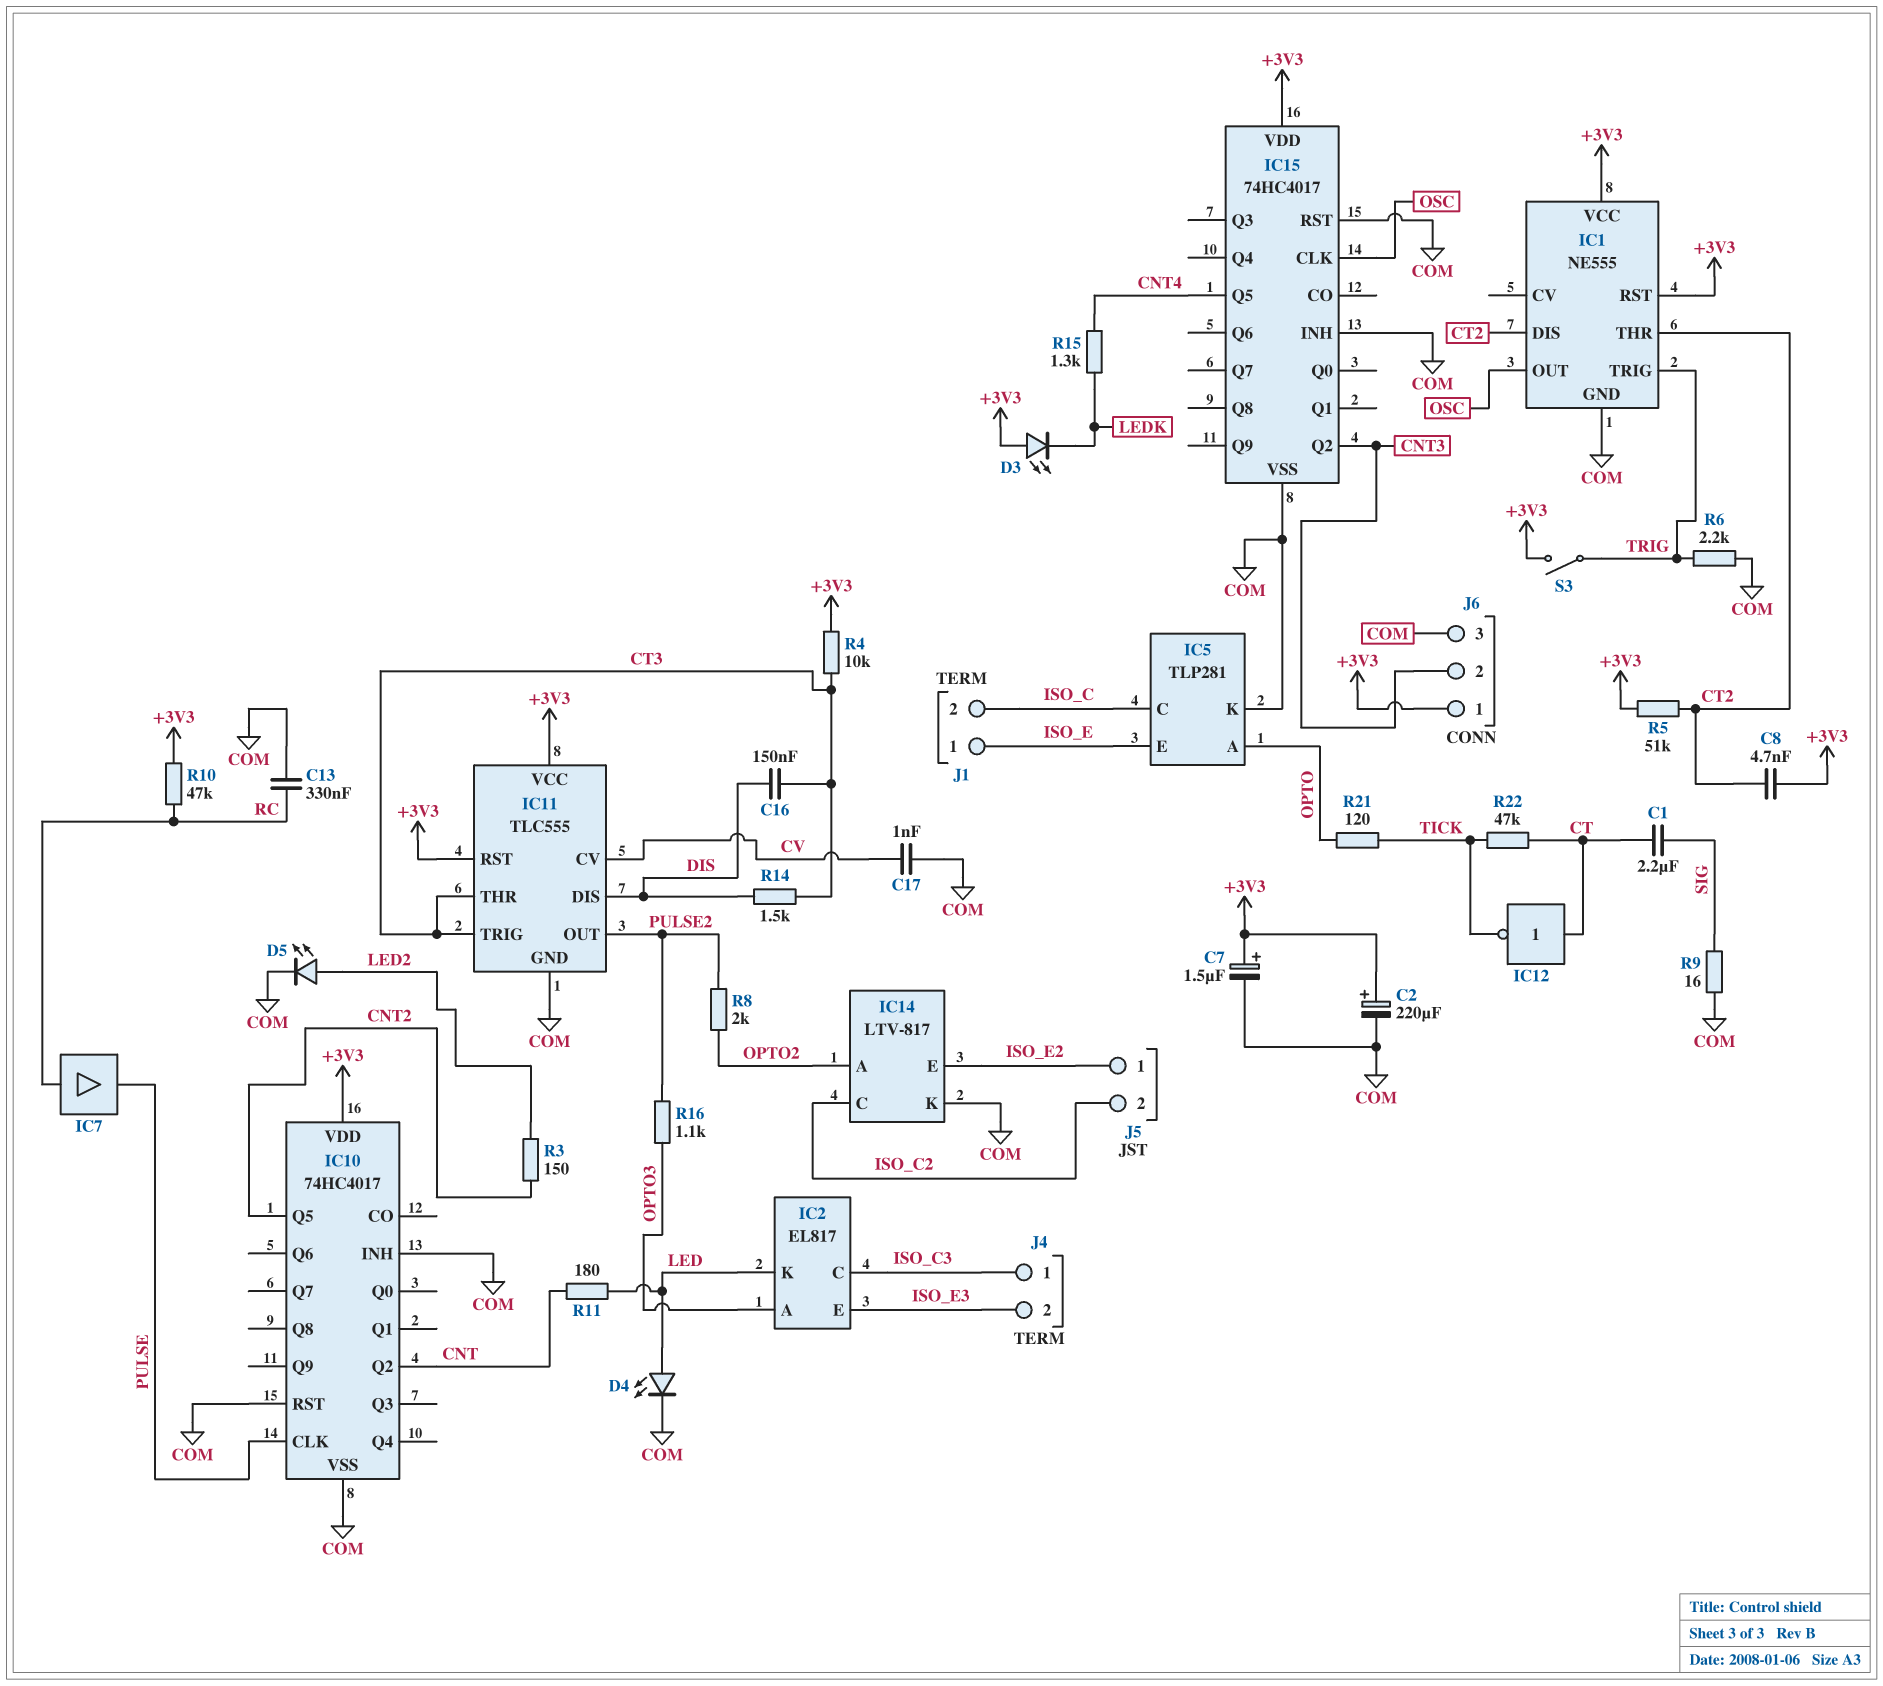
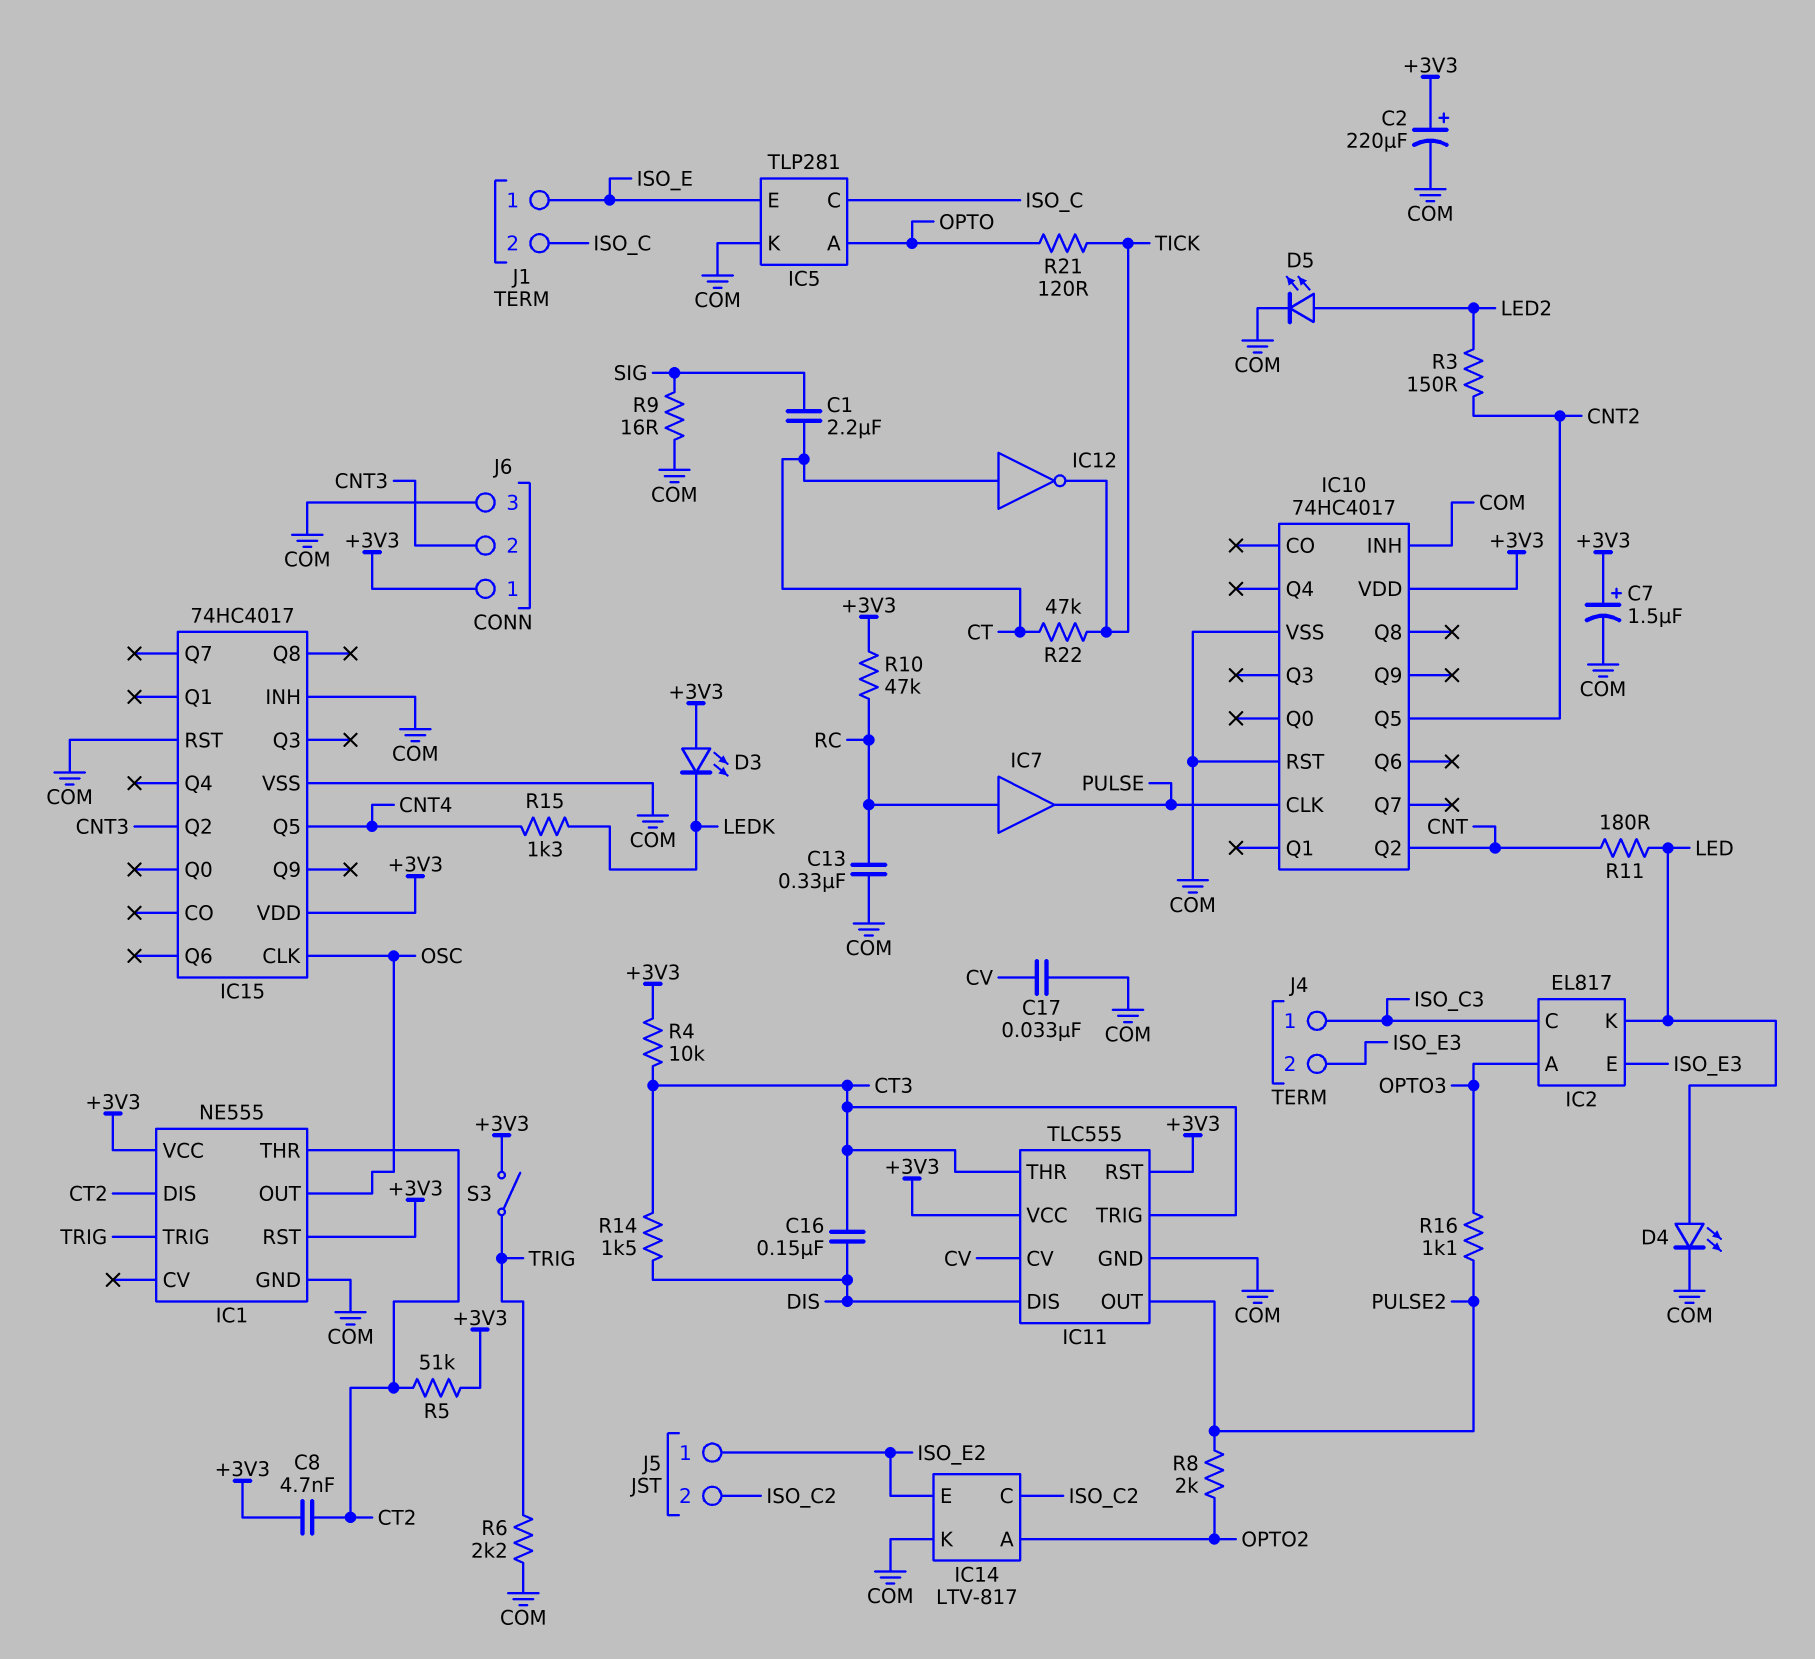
C17: 1nF (COM, CV) -> 33nF (COM, CV)

